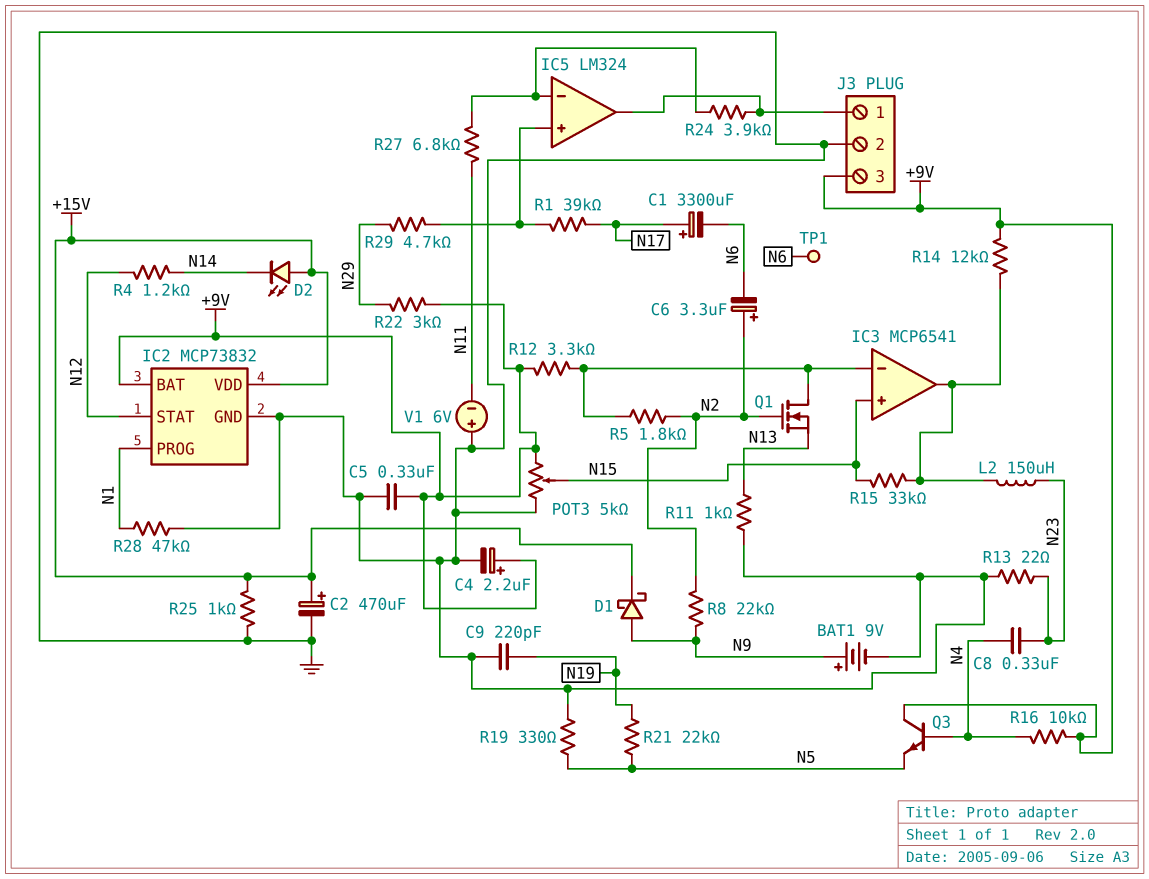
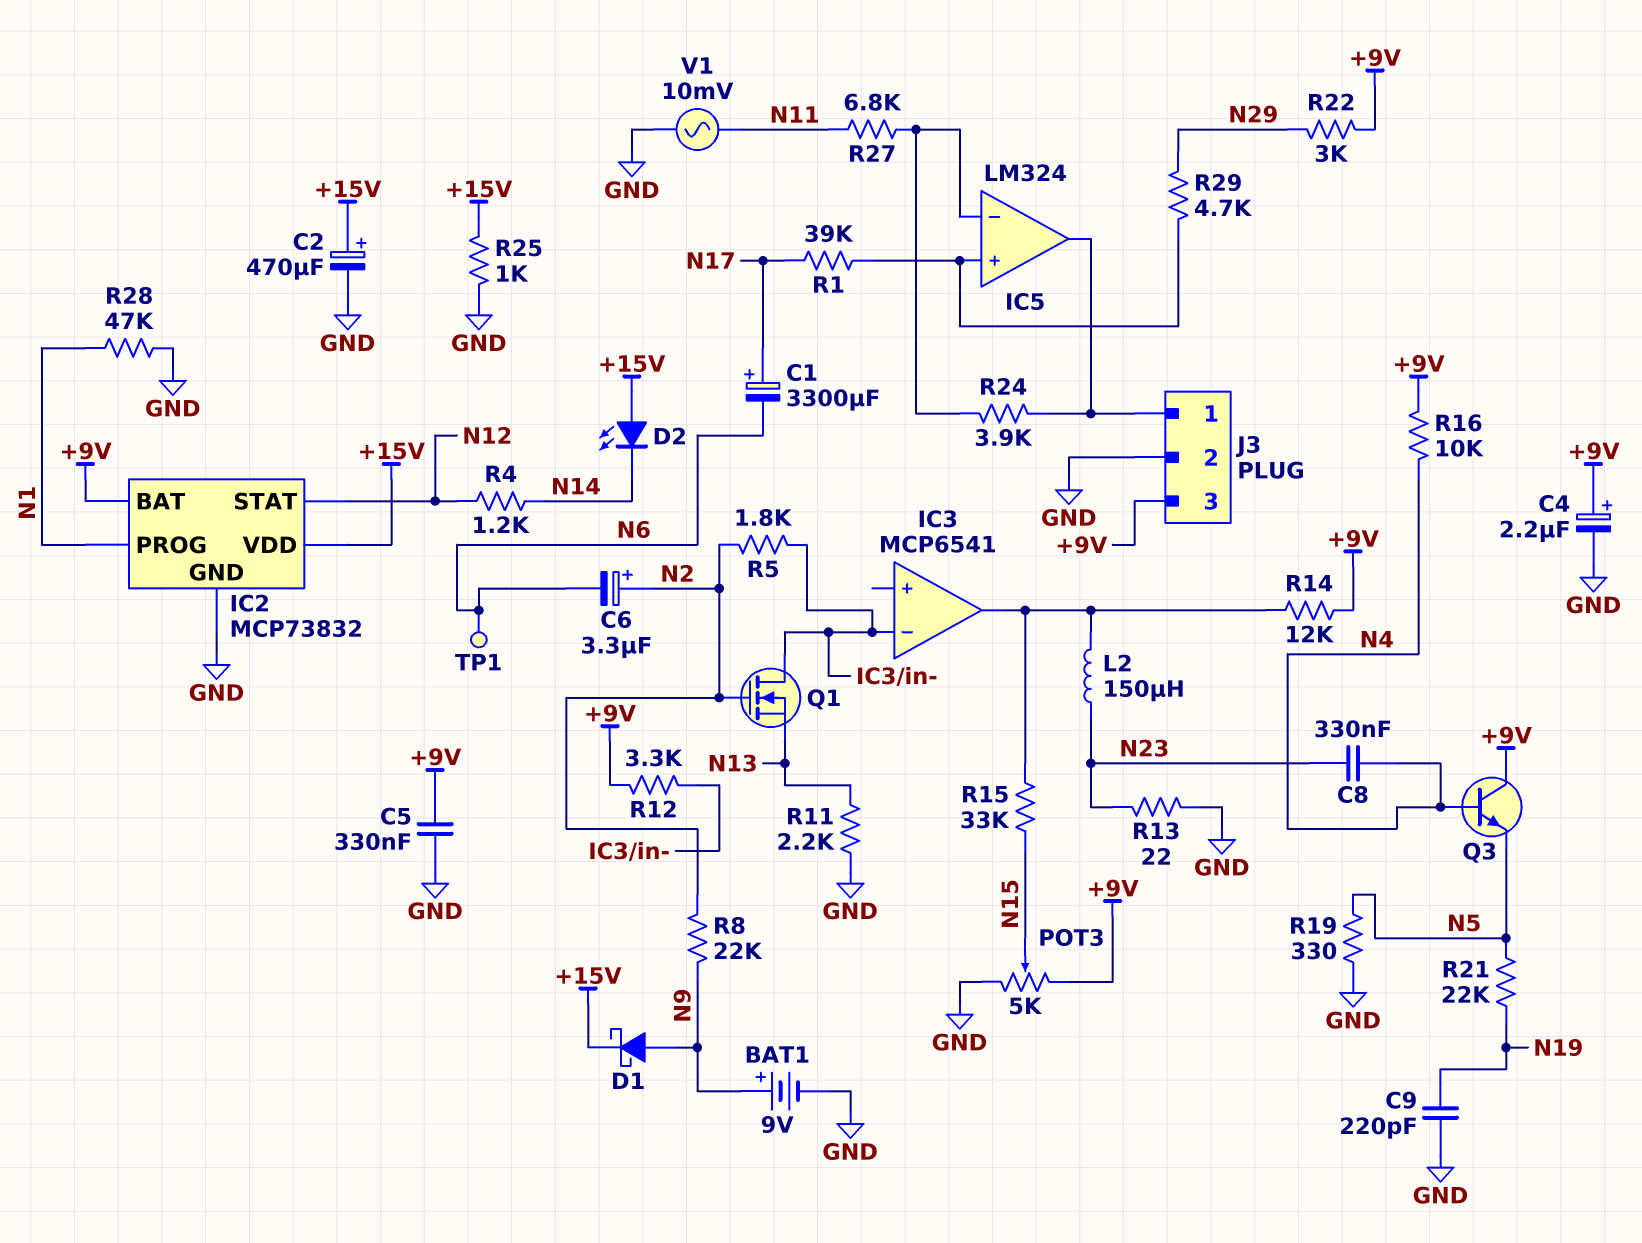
IC3 pin in+: N15 -> none
R11: 1k (GND, N13) -> 2.2k (GND, N13)
V1: 6V (plus GND, minus N11) -> AC 10mV (GND, N11)

